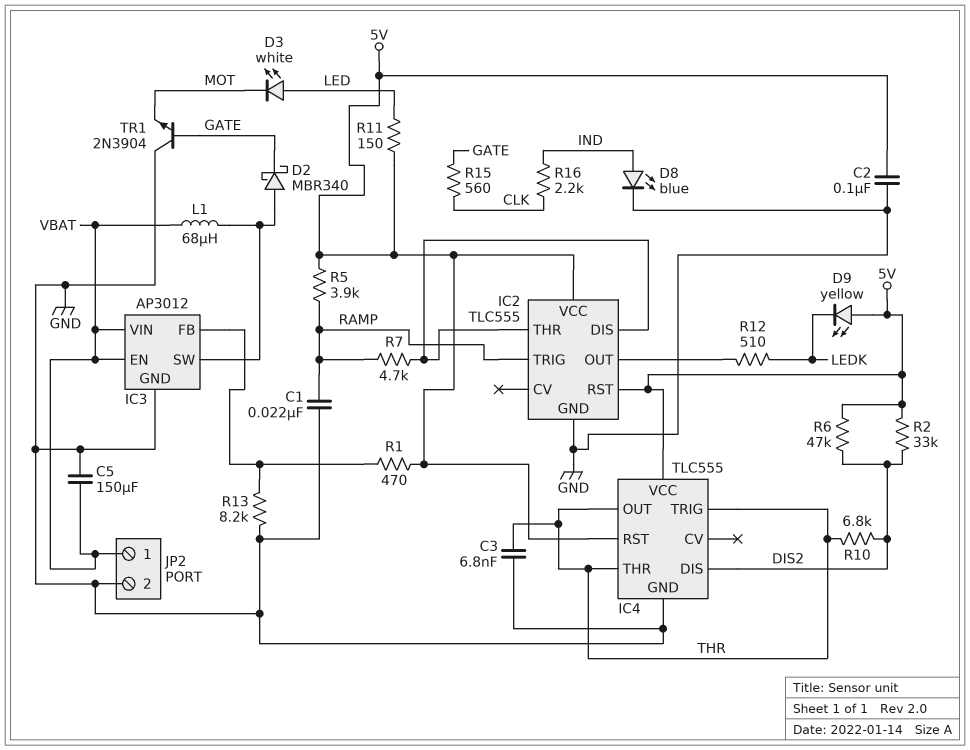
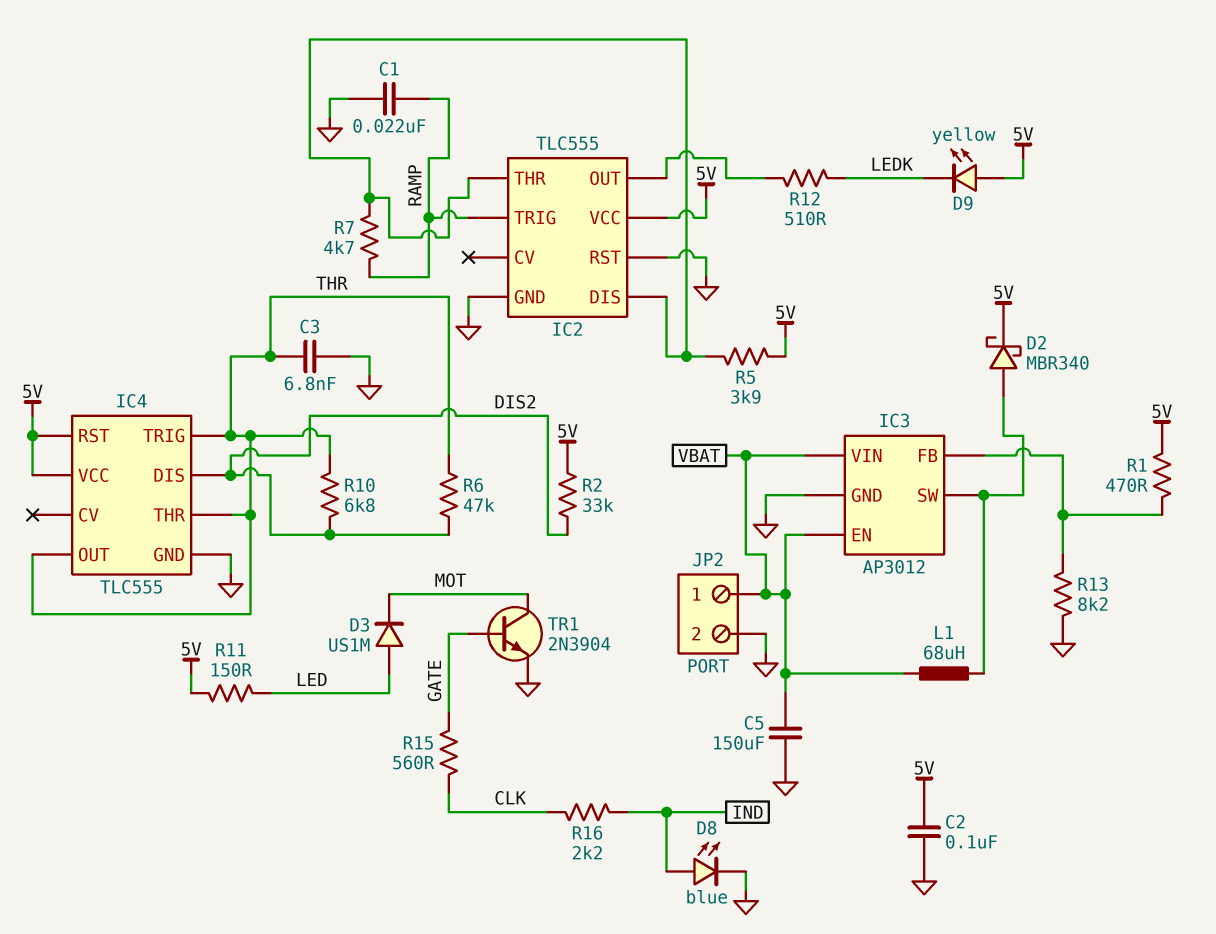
D2: schottky MBR340 (A IC3/SW, K GATE) -> schottky MBR340 (A IC3/SW, K 5V)
D3: LED white (A LED, K MOT) -> diode US1M (A LED, K MOT)
IC2 pin RST: 5V -> GND
R5: 3.9k (5V, RAMP) -> 3.9k (5V, IC2/DIS)
R6: 47k (5V, DIS2) -> 47k (DIS2, THR)
TR1: NPN 2N3904 (B GATE, C GND, E MOT) -> NPN 2N3904 (B GATE, C MOT, E GND)

